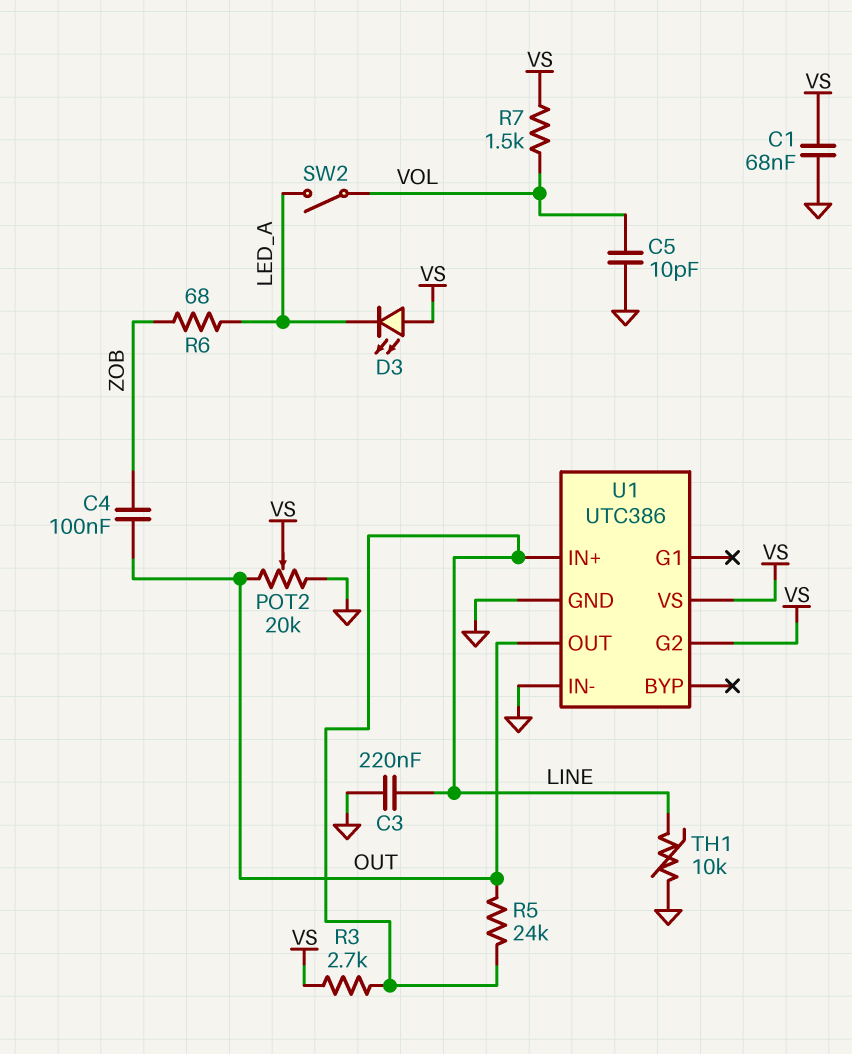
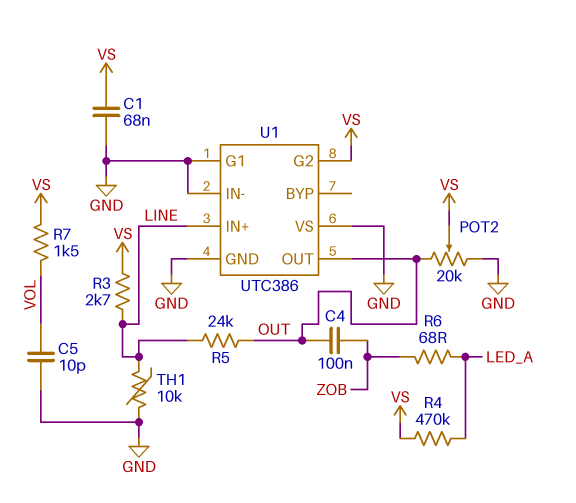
C3: 220nF (GND, LINE) -> none
D3: LED (A VS, K LED_A) -> none
R4: none -> 470k (LED_A, VS)
SW2: switch (LED_A, VOL) -> none
U1 pin G1: none -> GND
U1 pin VS: VS -> GND

